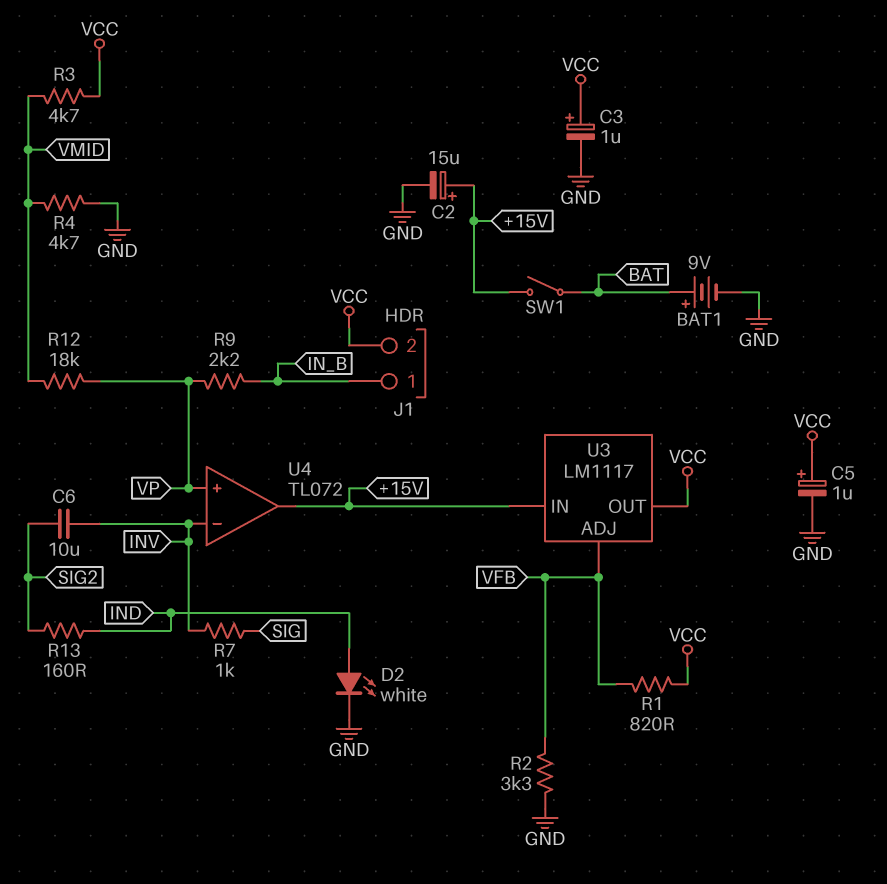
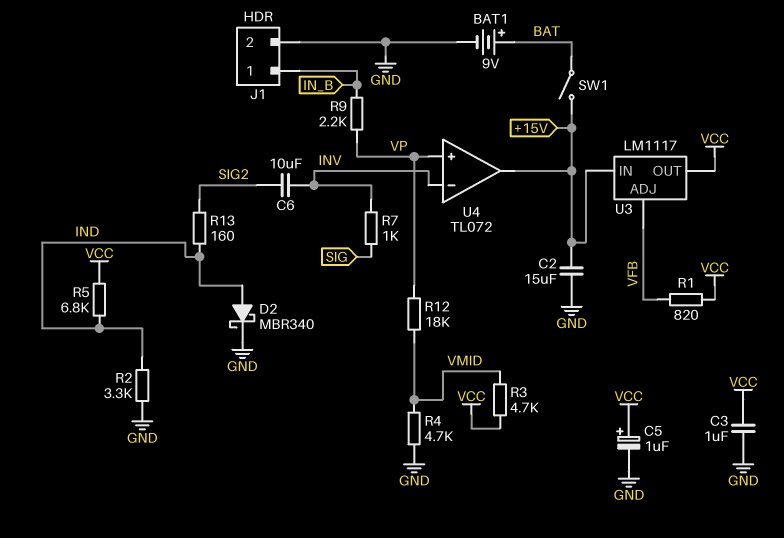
C2: 15uF (plus +15V, minus GND) -> 15uF (+15V, GND)
C3: 1uF (plus VCC, minus GND) -> 1uF (GND, VCC)
D2: LED white (A IND, K GND) -> schottky MBR340 (A IND, K GND)
J1 pin 2: VCC -> GND
R2: 3.3k (GND, VFB) -> 3.3k (GND, IND)
R5: none -> 6.8k (IND, VCC)

